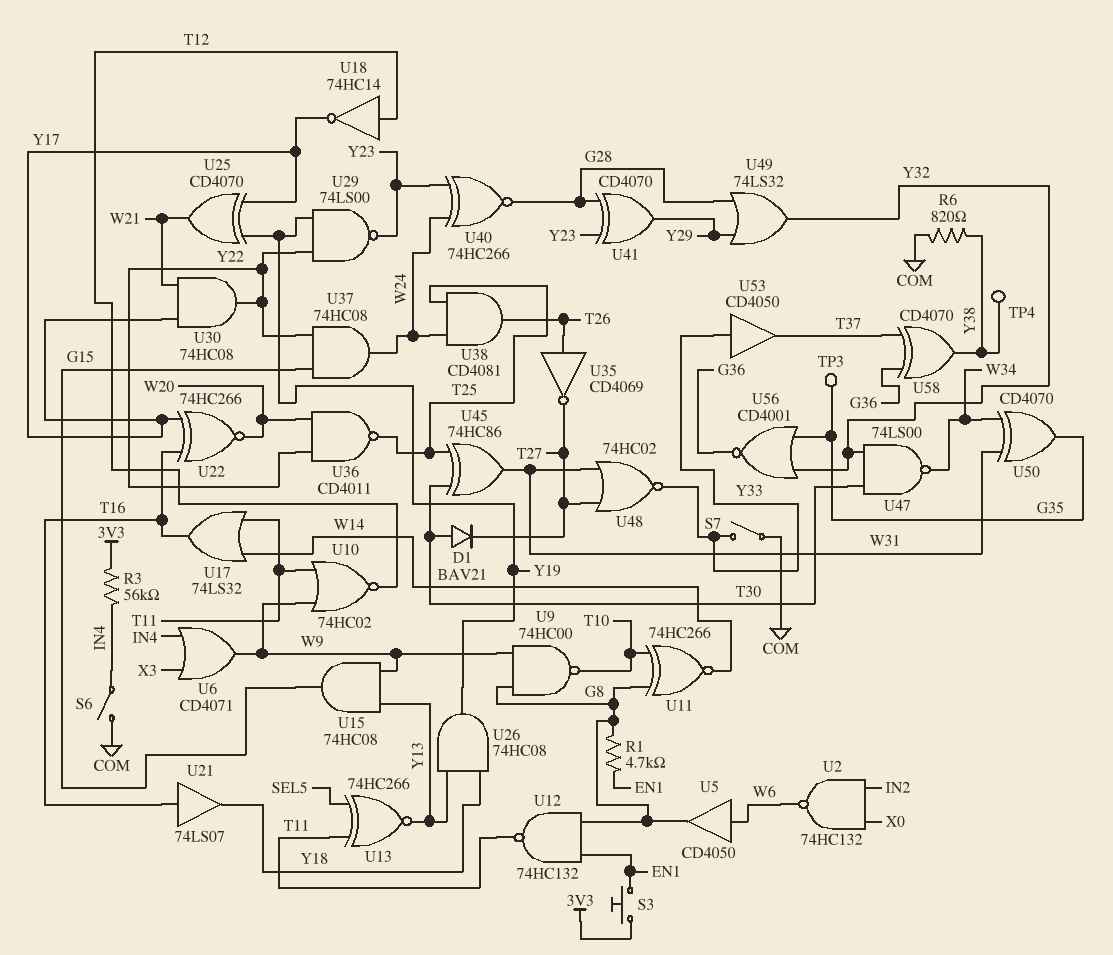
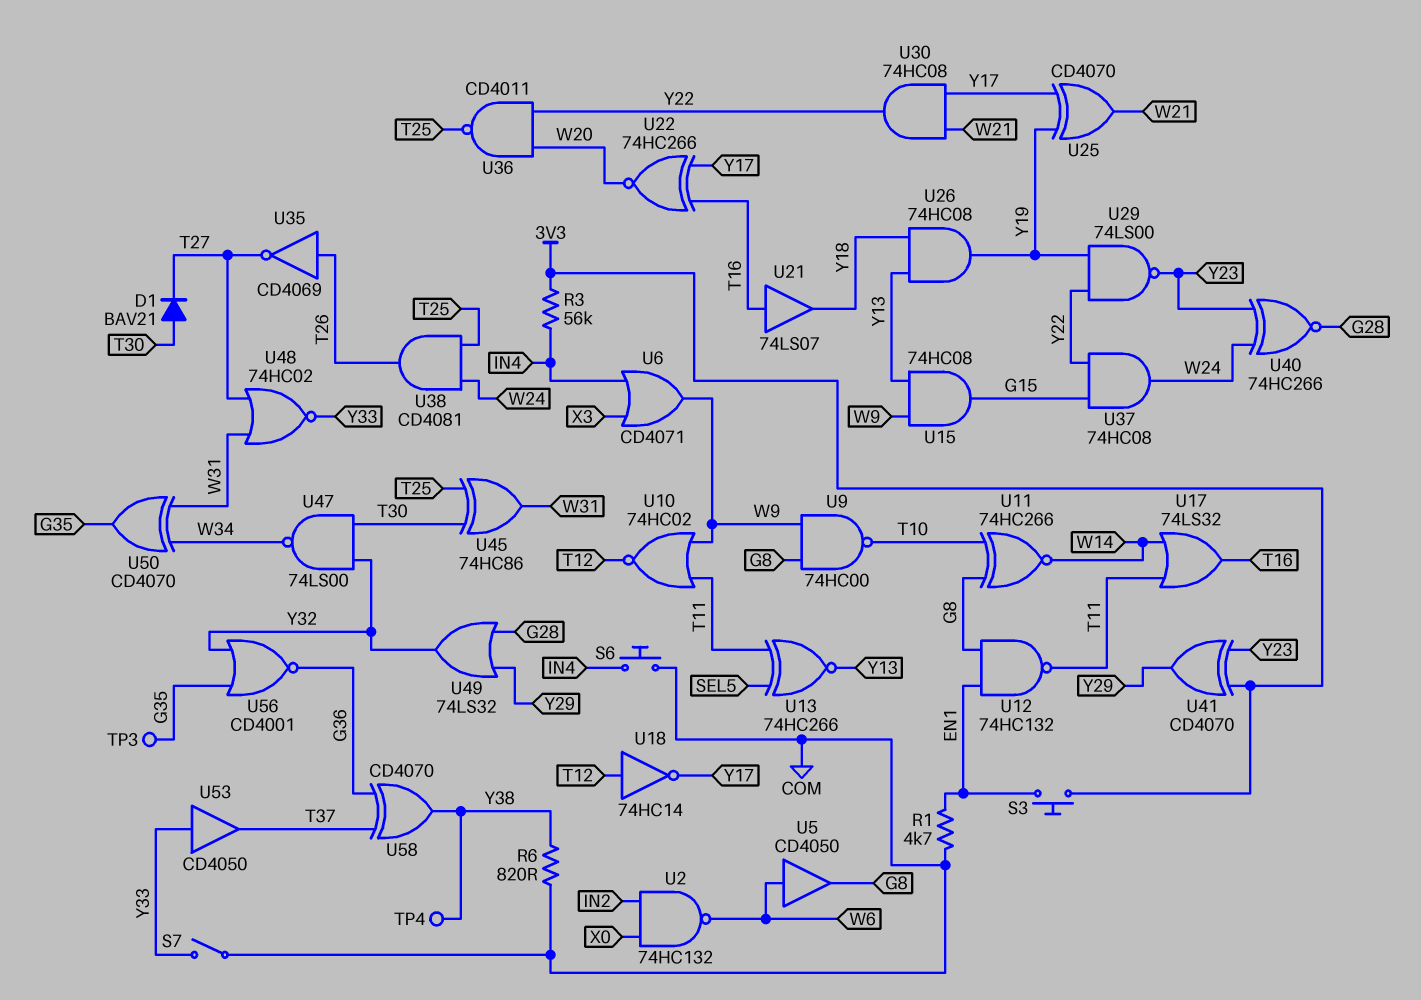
R1: 4.7k (EN1, G8) -> 4.7k (COM, EN1)
S6: switch (COM, IN4) -> button (COM, IN4)
U41: XOR CD4070 (in G28, in Y23, out Y29) -> XOR CD4070 (in 3V3, in Y23, out Y29)

